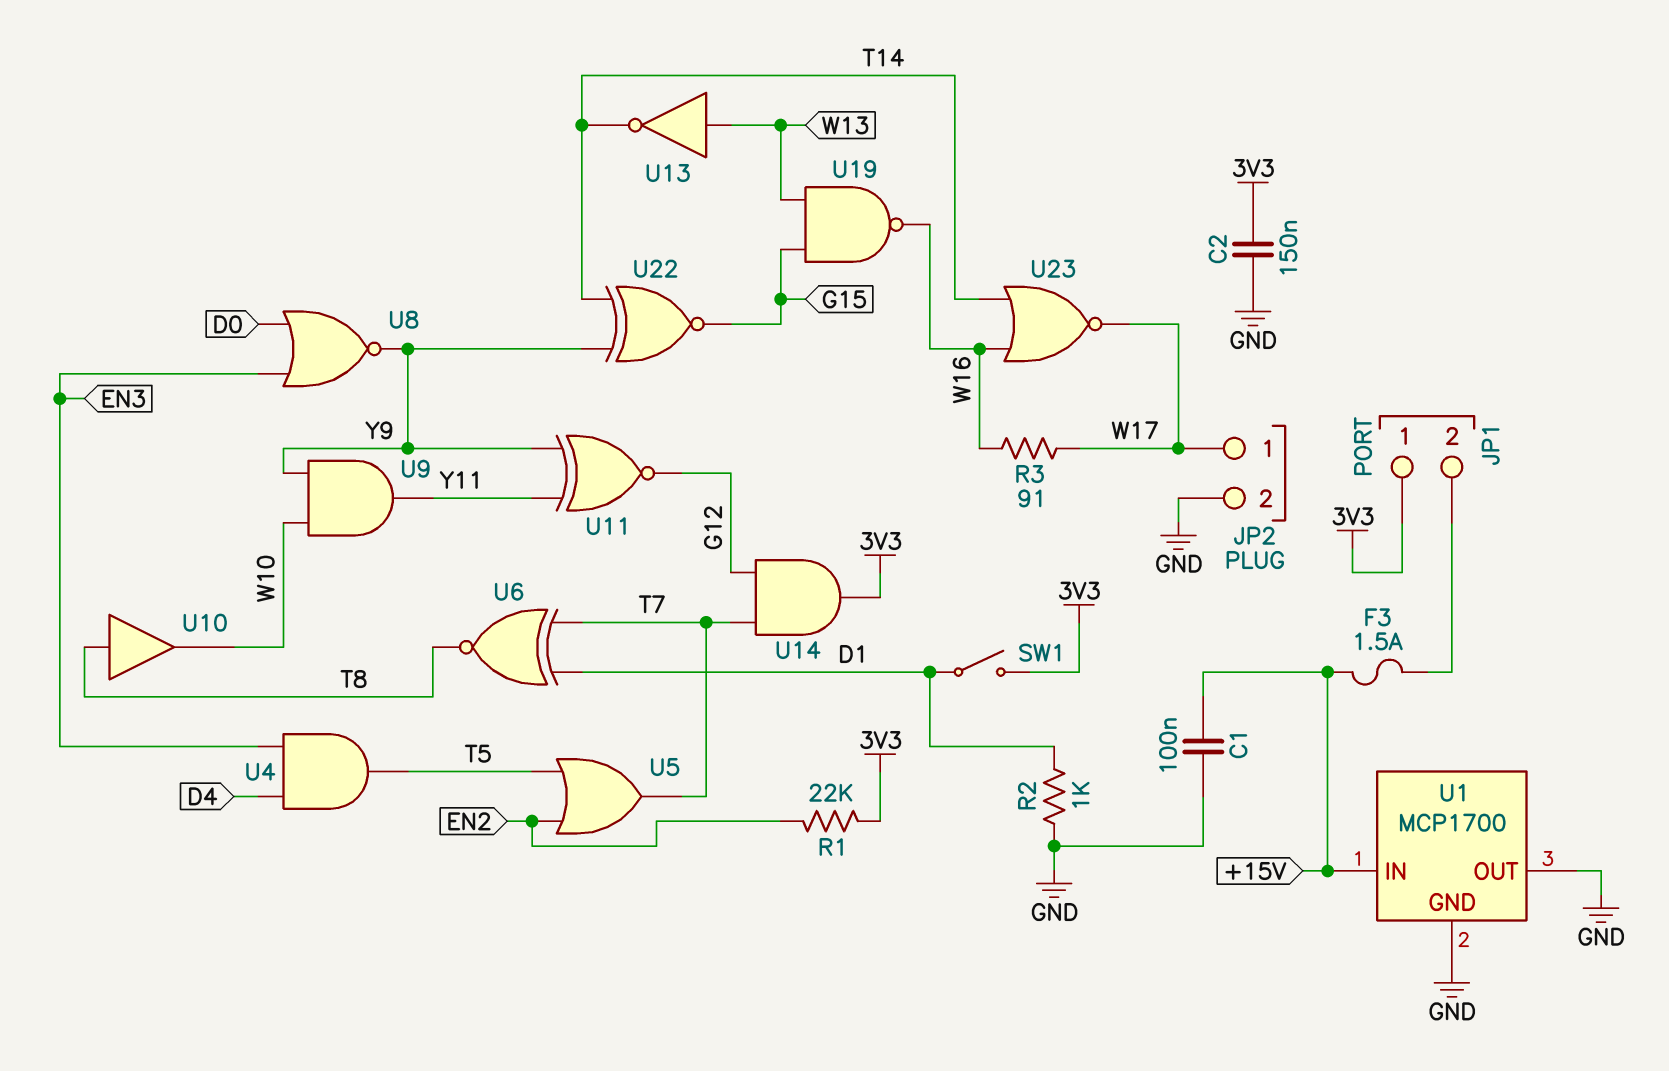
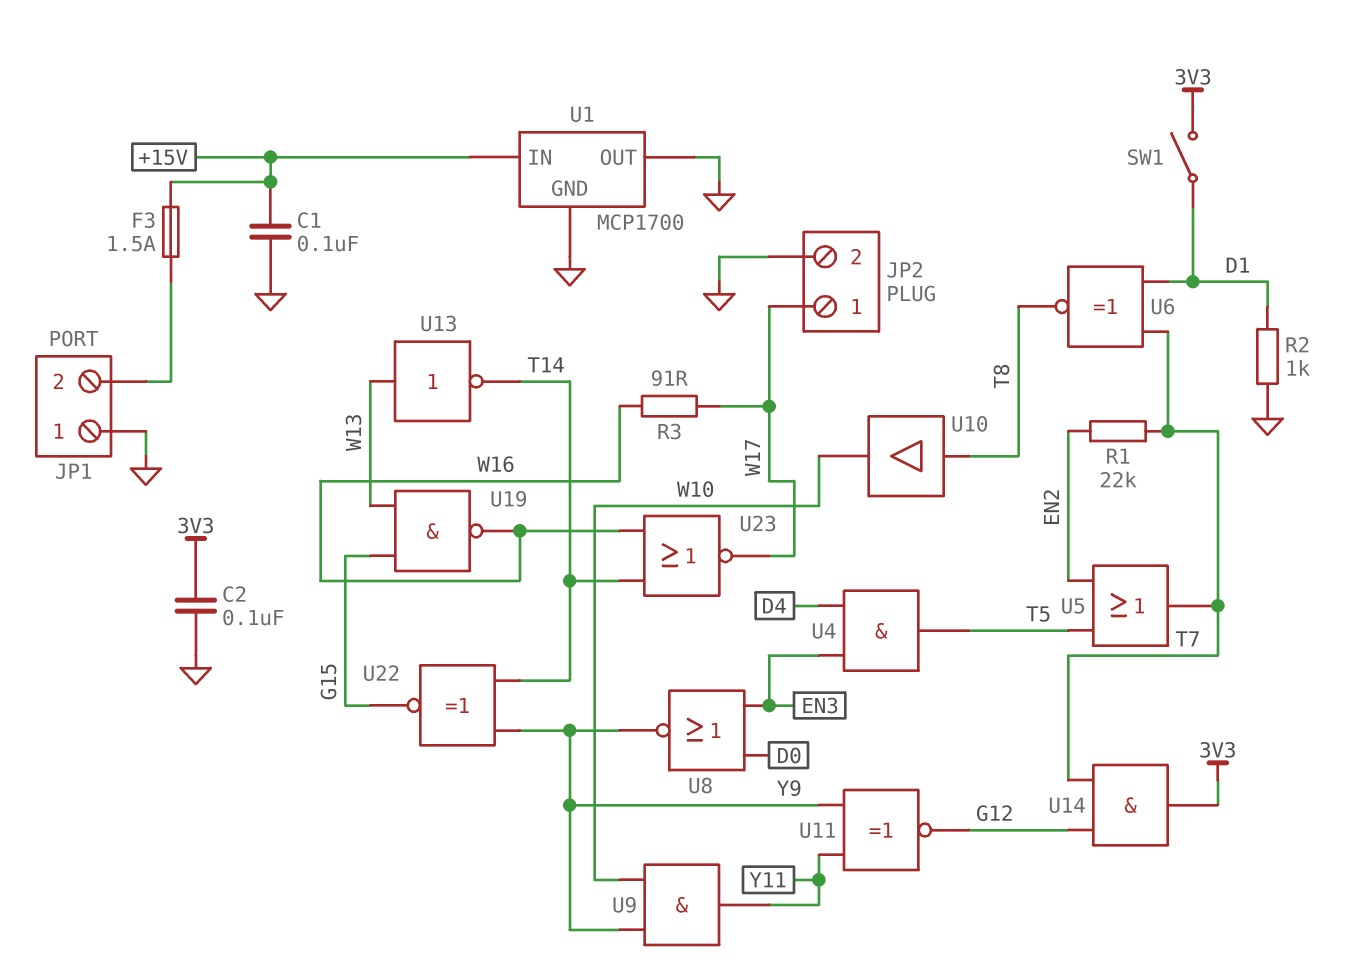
C2: 150nF (3V3, GND) -> 100nF (3V3, GND)
JP1 pin 1: 3V3 -> GND
R1: 22k (3V3, EN2) -> 22k (EN2, T7)

